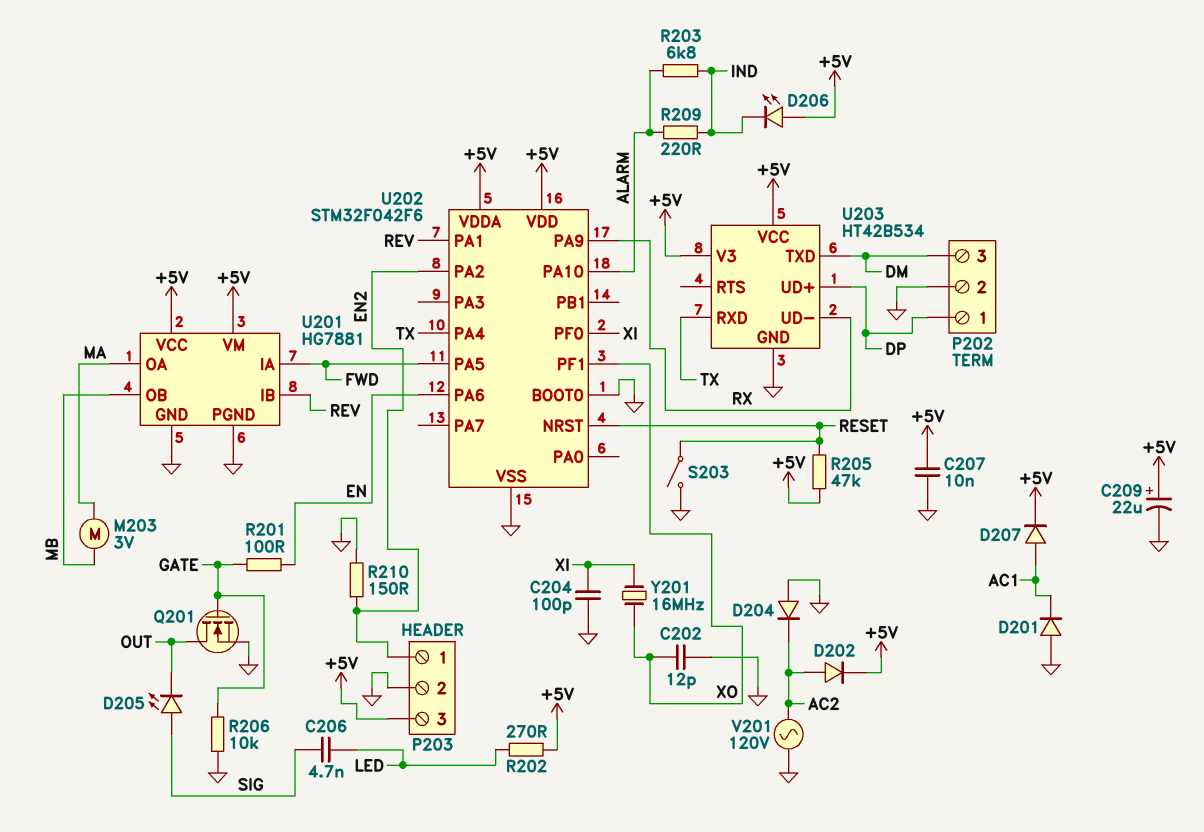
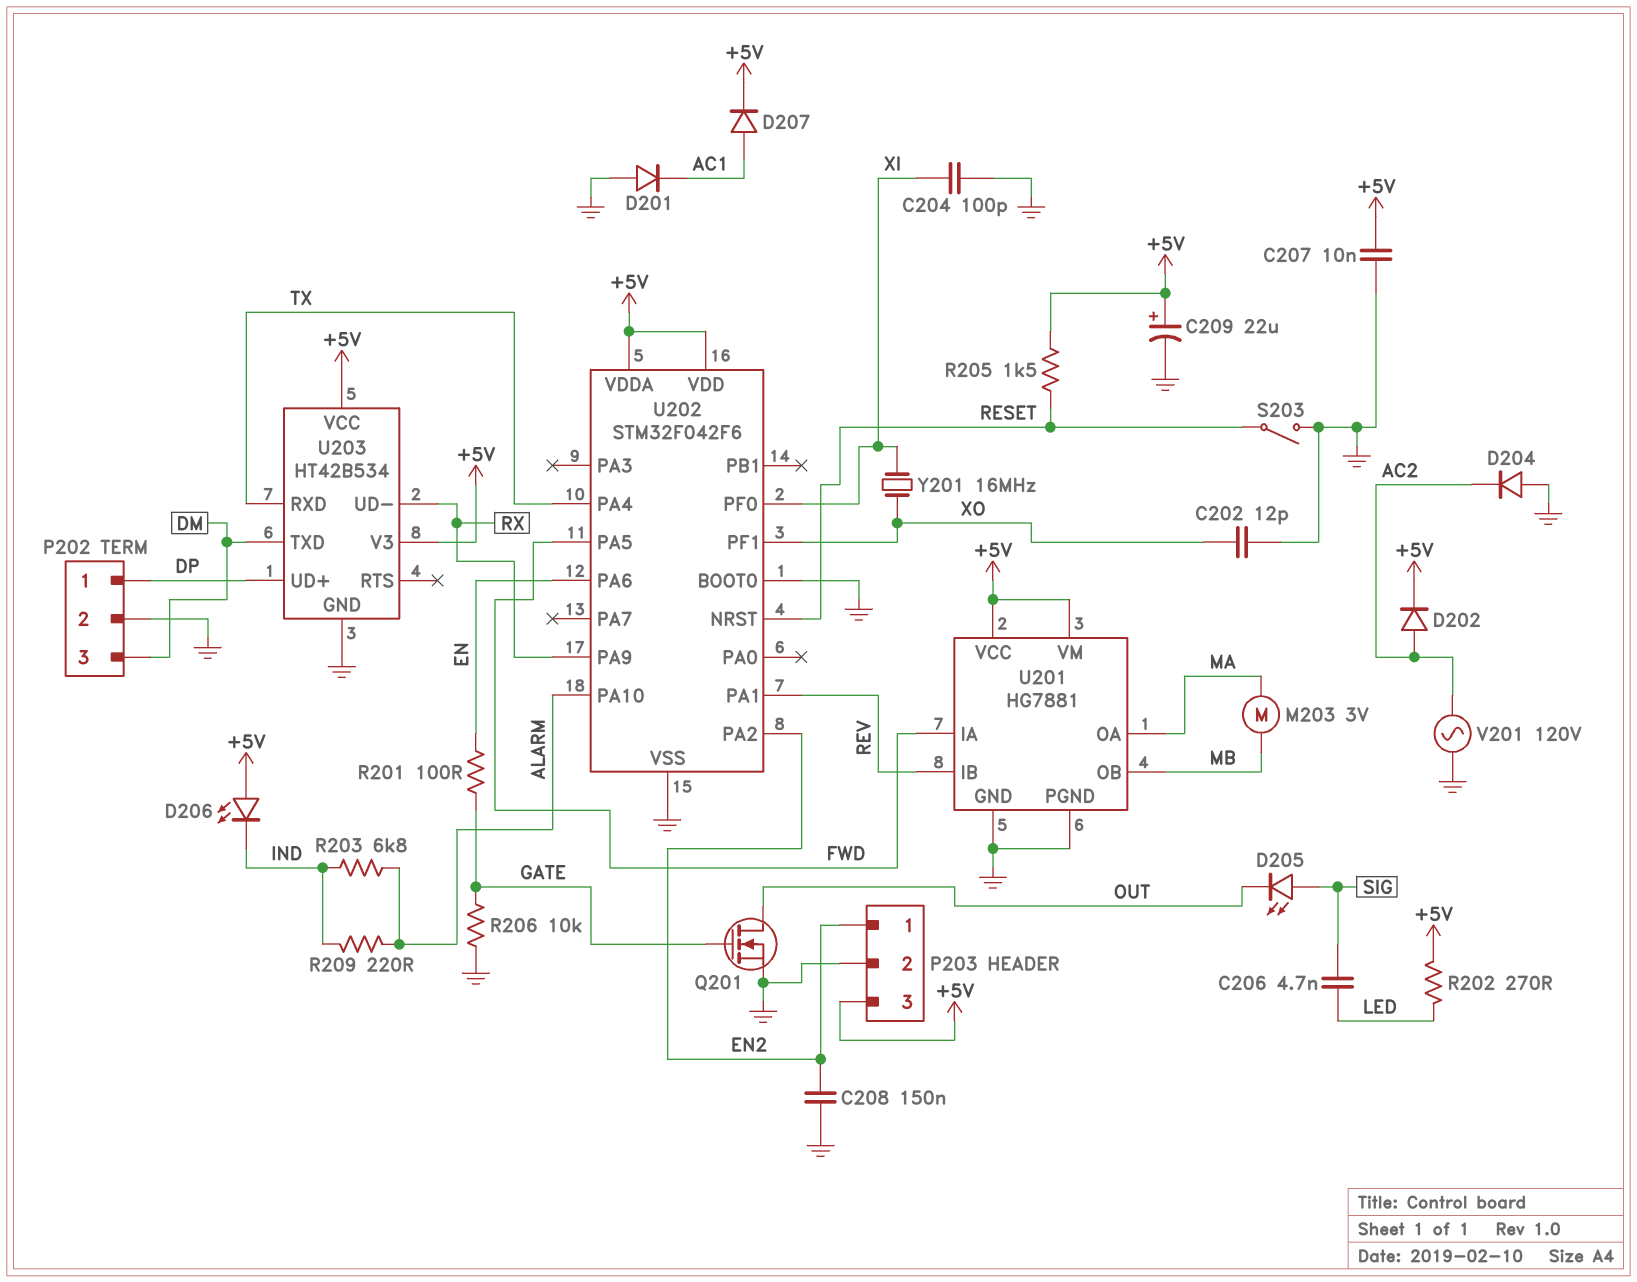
C208: none -> 150nF (EN2, GND)
R205: 47k (+5V, RESET) -> 1.5k (+5V, RESET)
R210: 150 (EN2, GND) -> none

